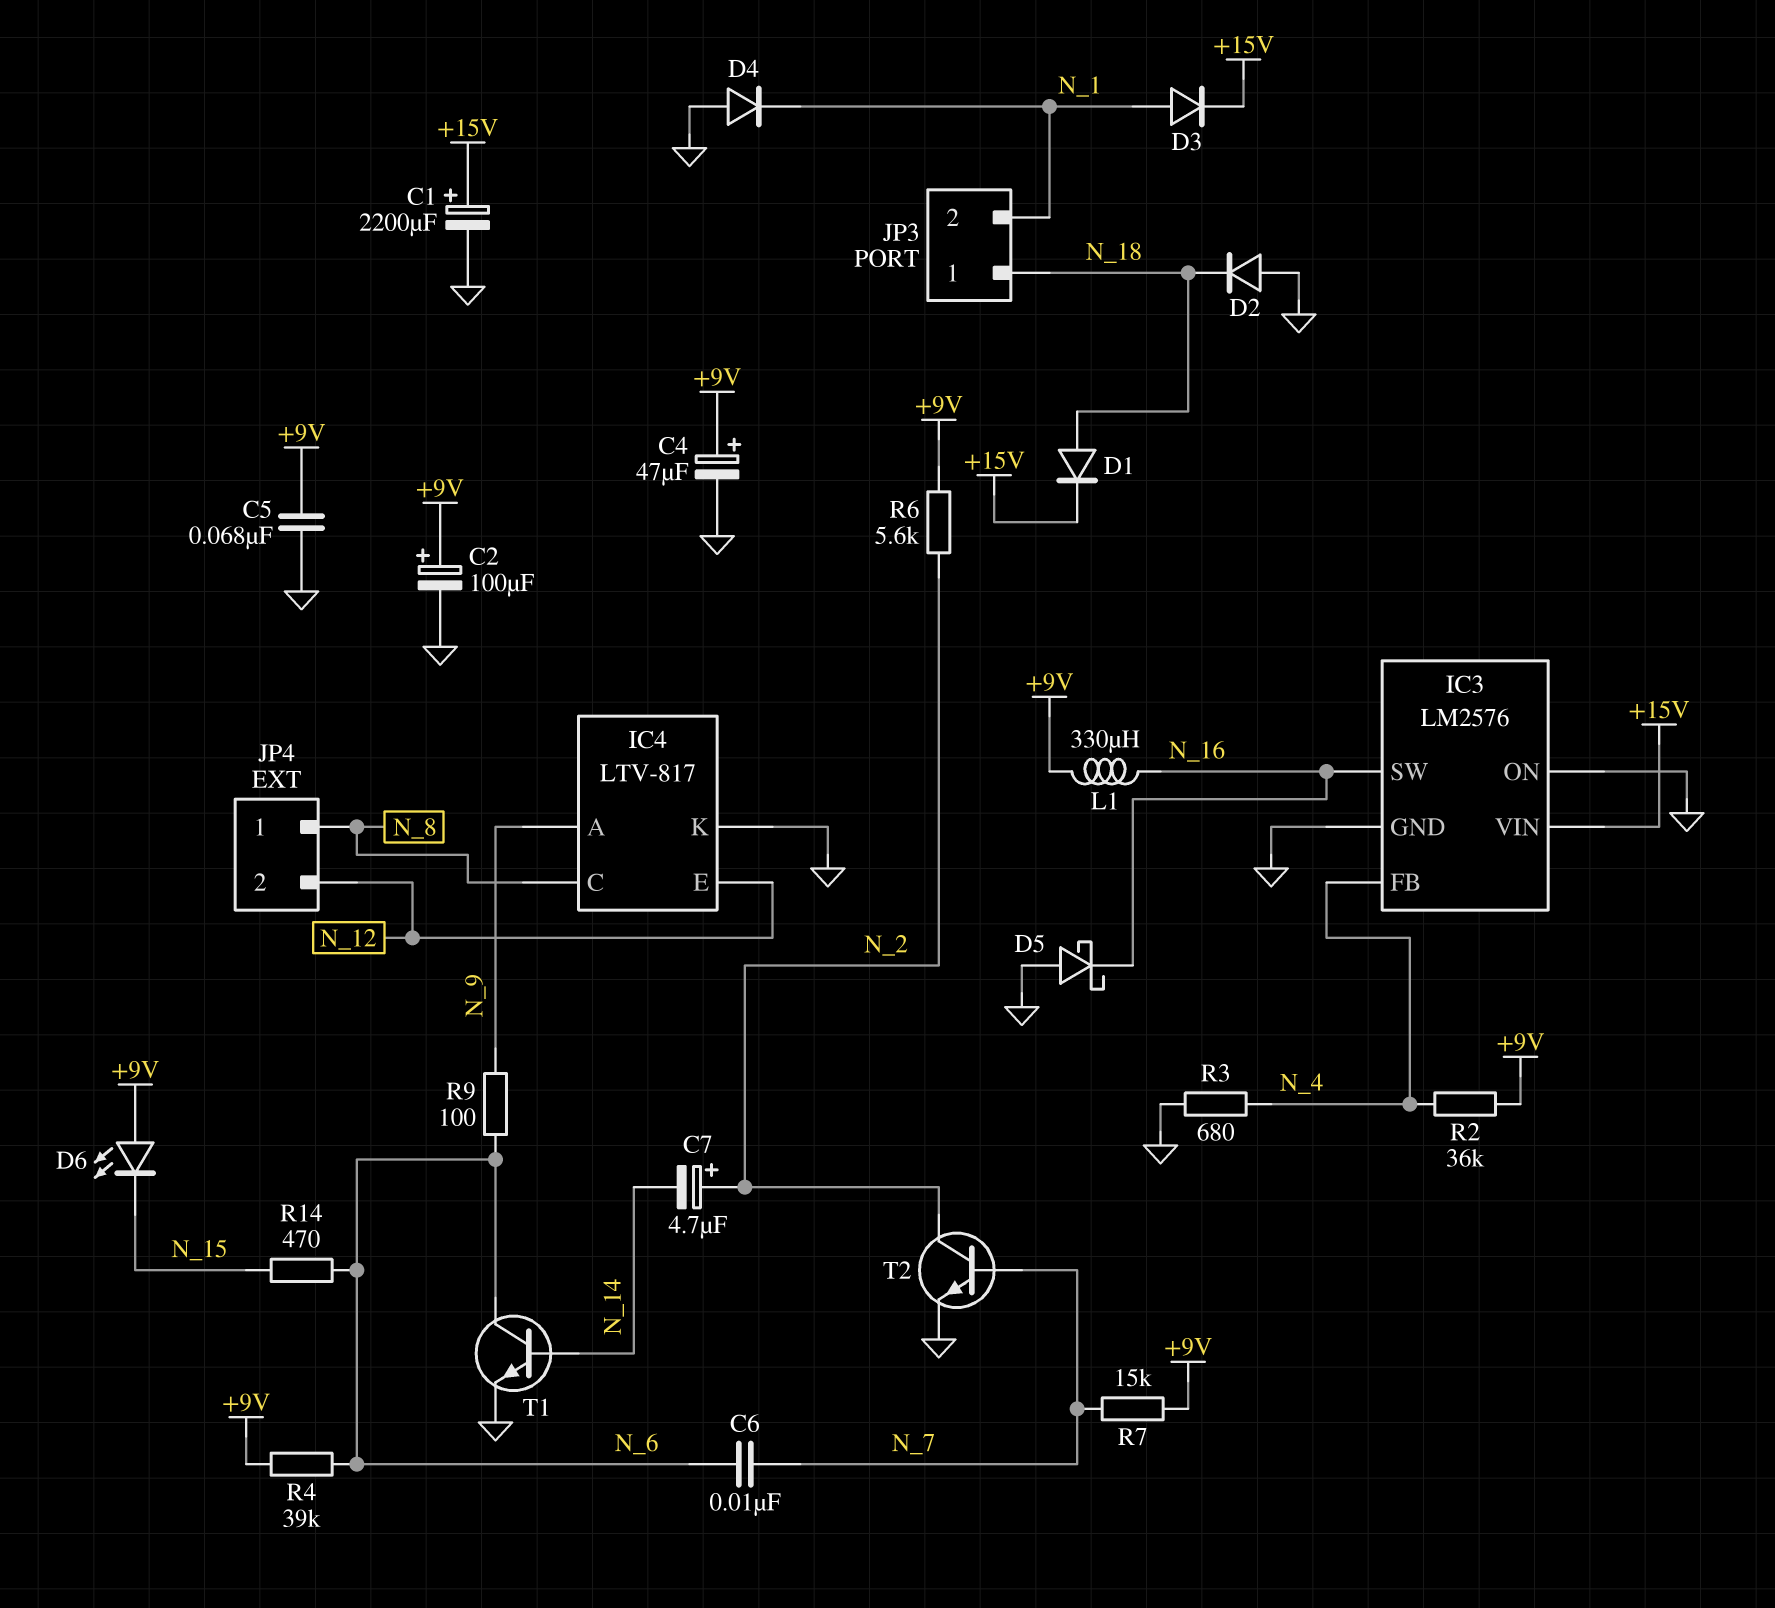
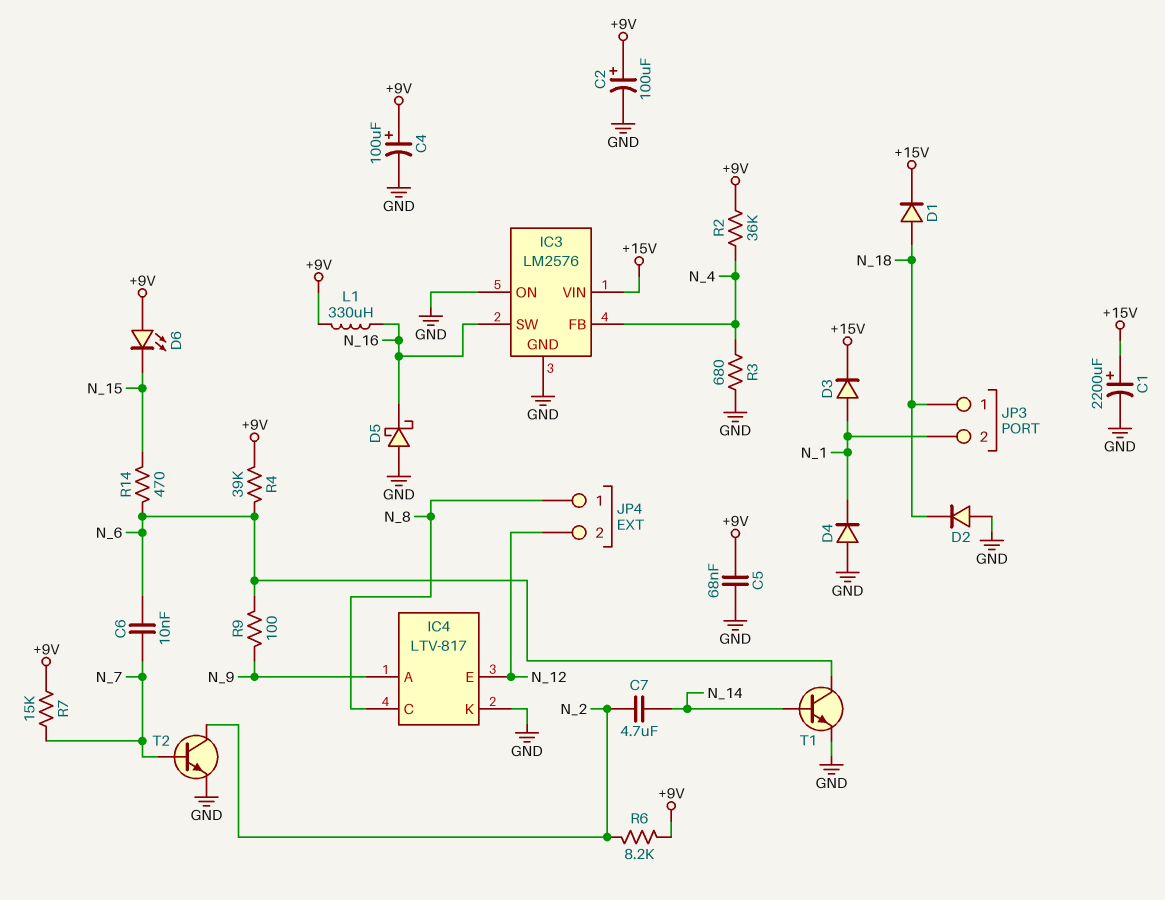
C4: 47uF (plus +9V, minus GND) -> 100uF (plus +9V, minus GND)
C7: 4.7uF (plus N_2, minus N_14) -> 4.7uF (N_2, N_14)
R6: 5.6k (+9V, N_2) -> 8.2k (+9V, N_2)

